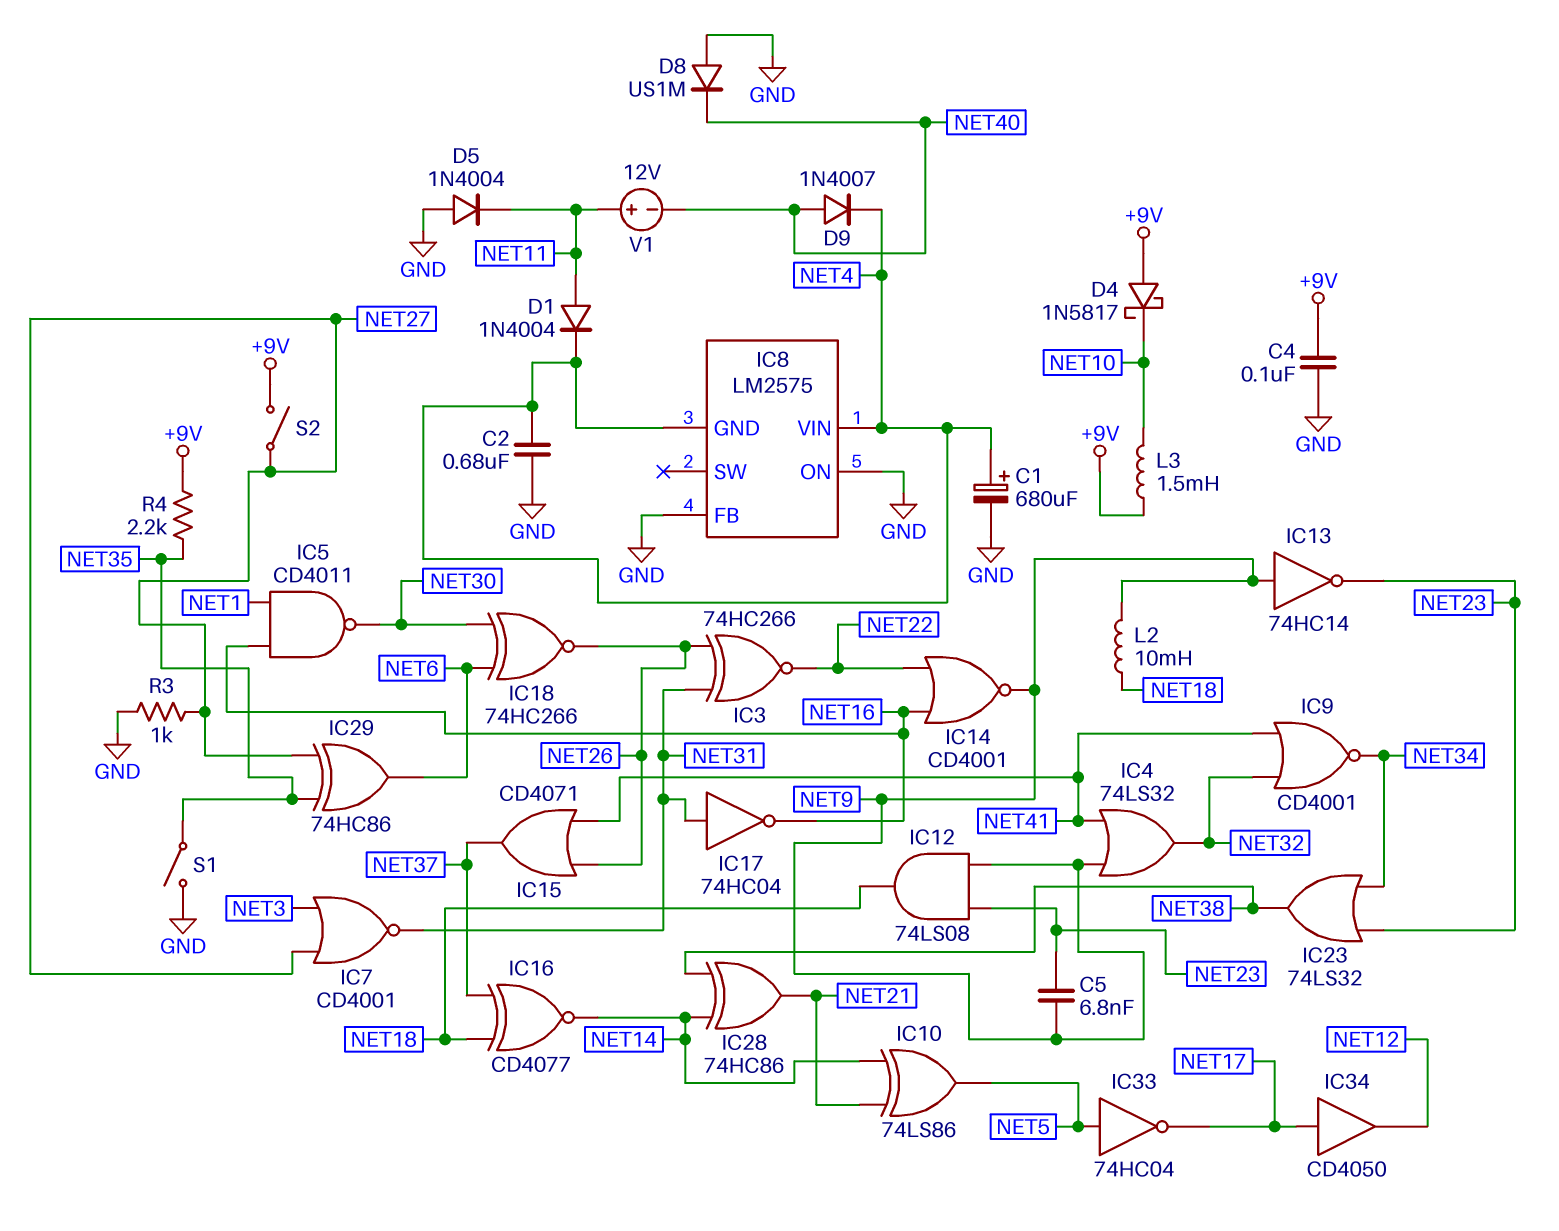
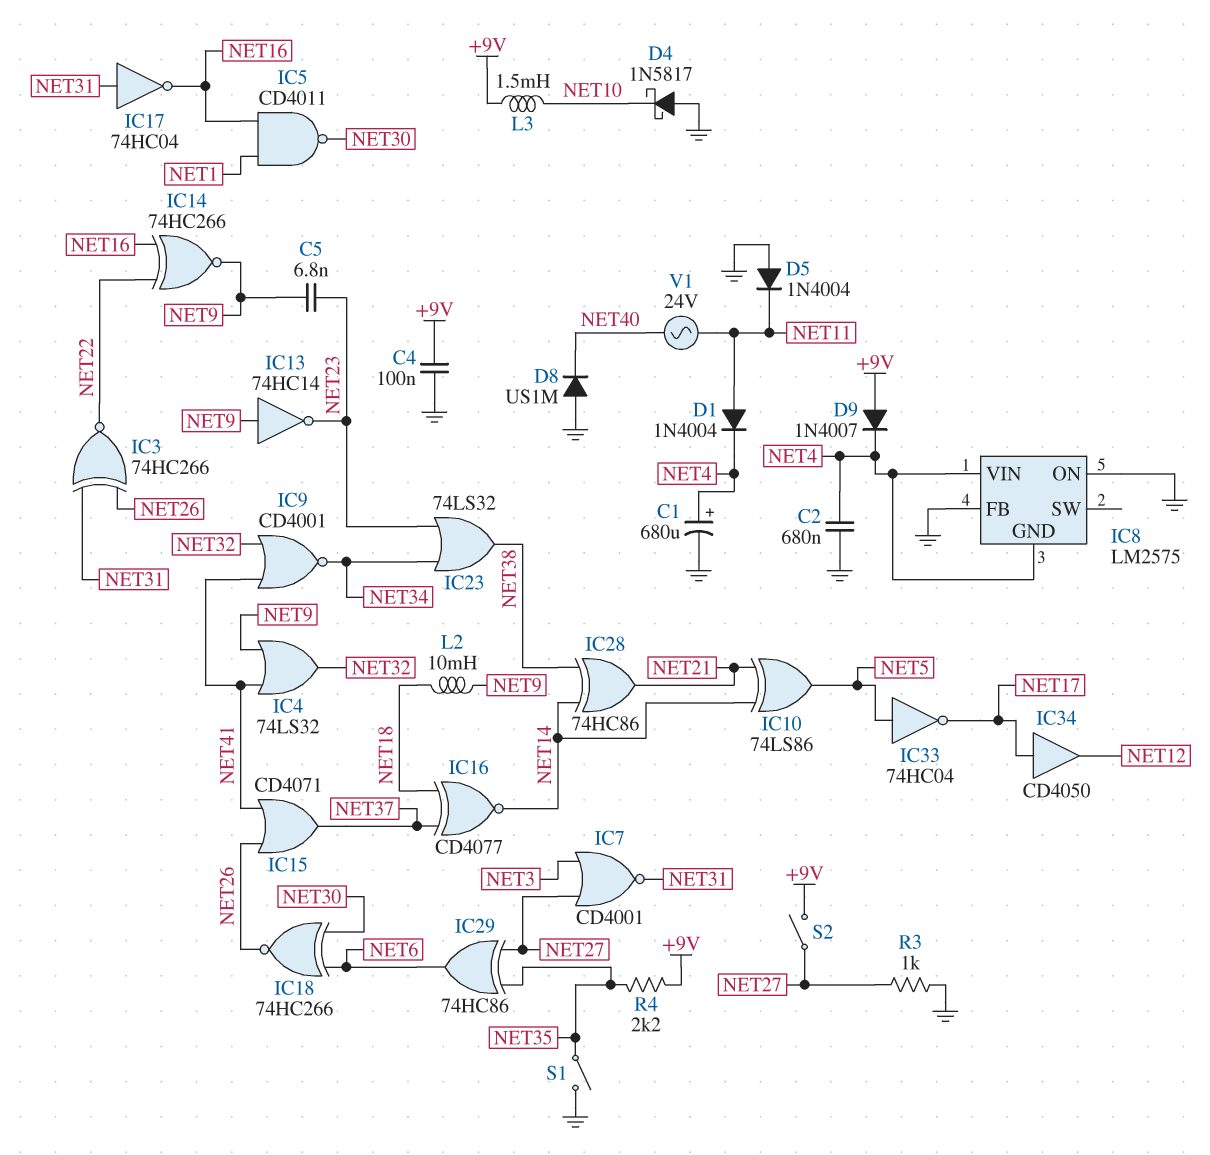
D4: schottky 1N5817 (A +9V, K NET10) -> schottky 1N5817 (A GND, K NET10)
D9: diode 1N4007 (A NET40, K NET4) -> diode 1N4007 (A +9V, K NET4)
IC12: AND 74LS08 (in NET9, in NET23, out NET18) -> none
IC14: NOR CD4001 (in NET16, in NET22, out NET9) -> XNOR 74HC266 (in NET16, in NET22, out NET9)
V1: 12V (plus NET11, minus NET40) -> AC 24V (NET11, NET40)

